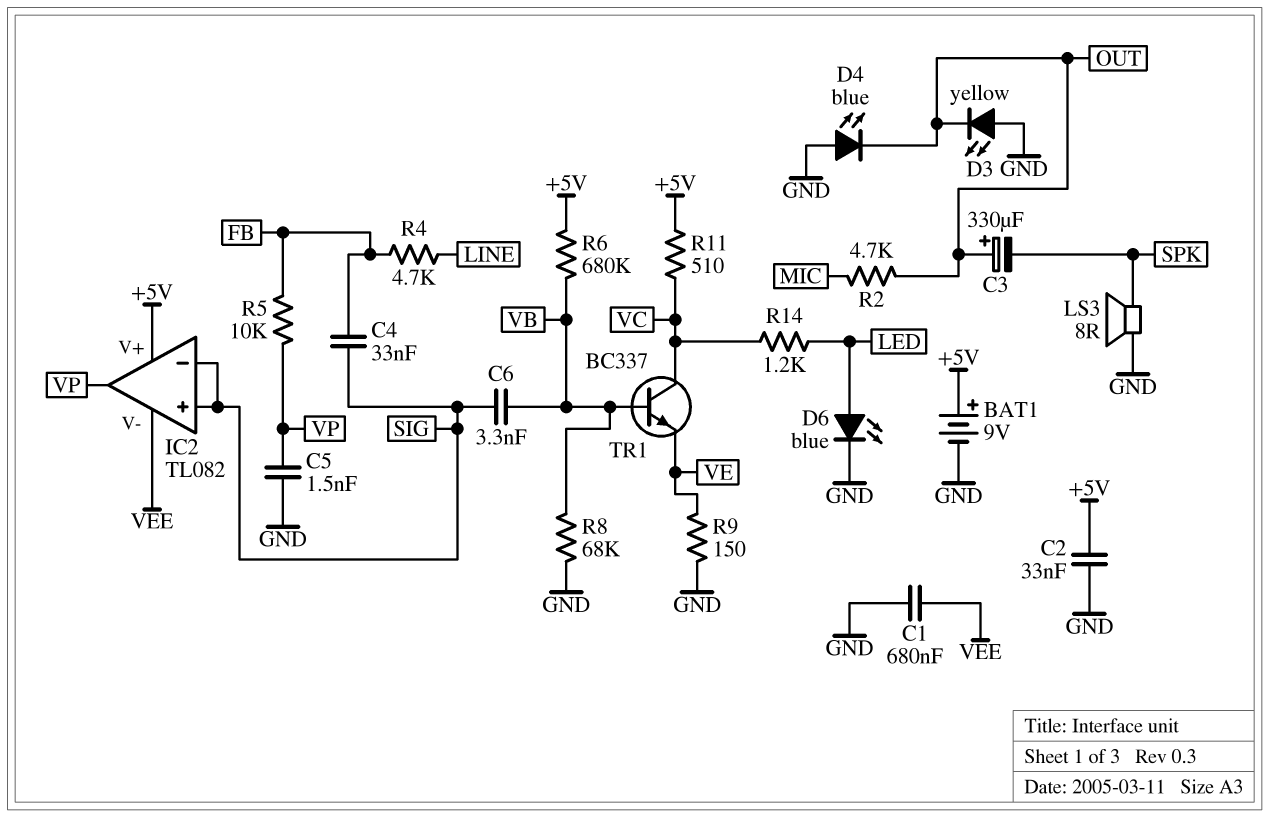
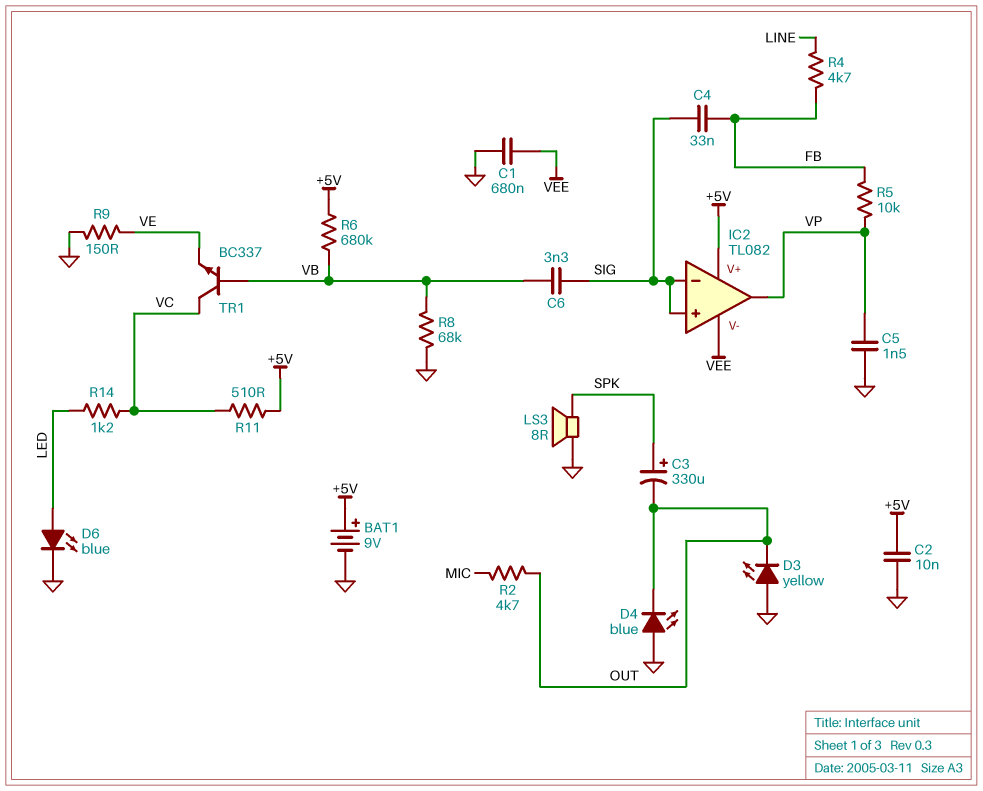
C2: 33nF (+5V, GND) -> 10nF (+5V, GND)
C3: 330uF (plus OUT, minus SPK) -> 330uF (plus SPK, minus OUT)

